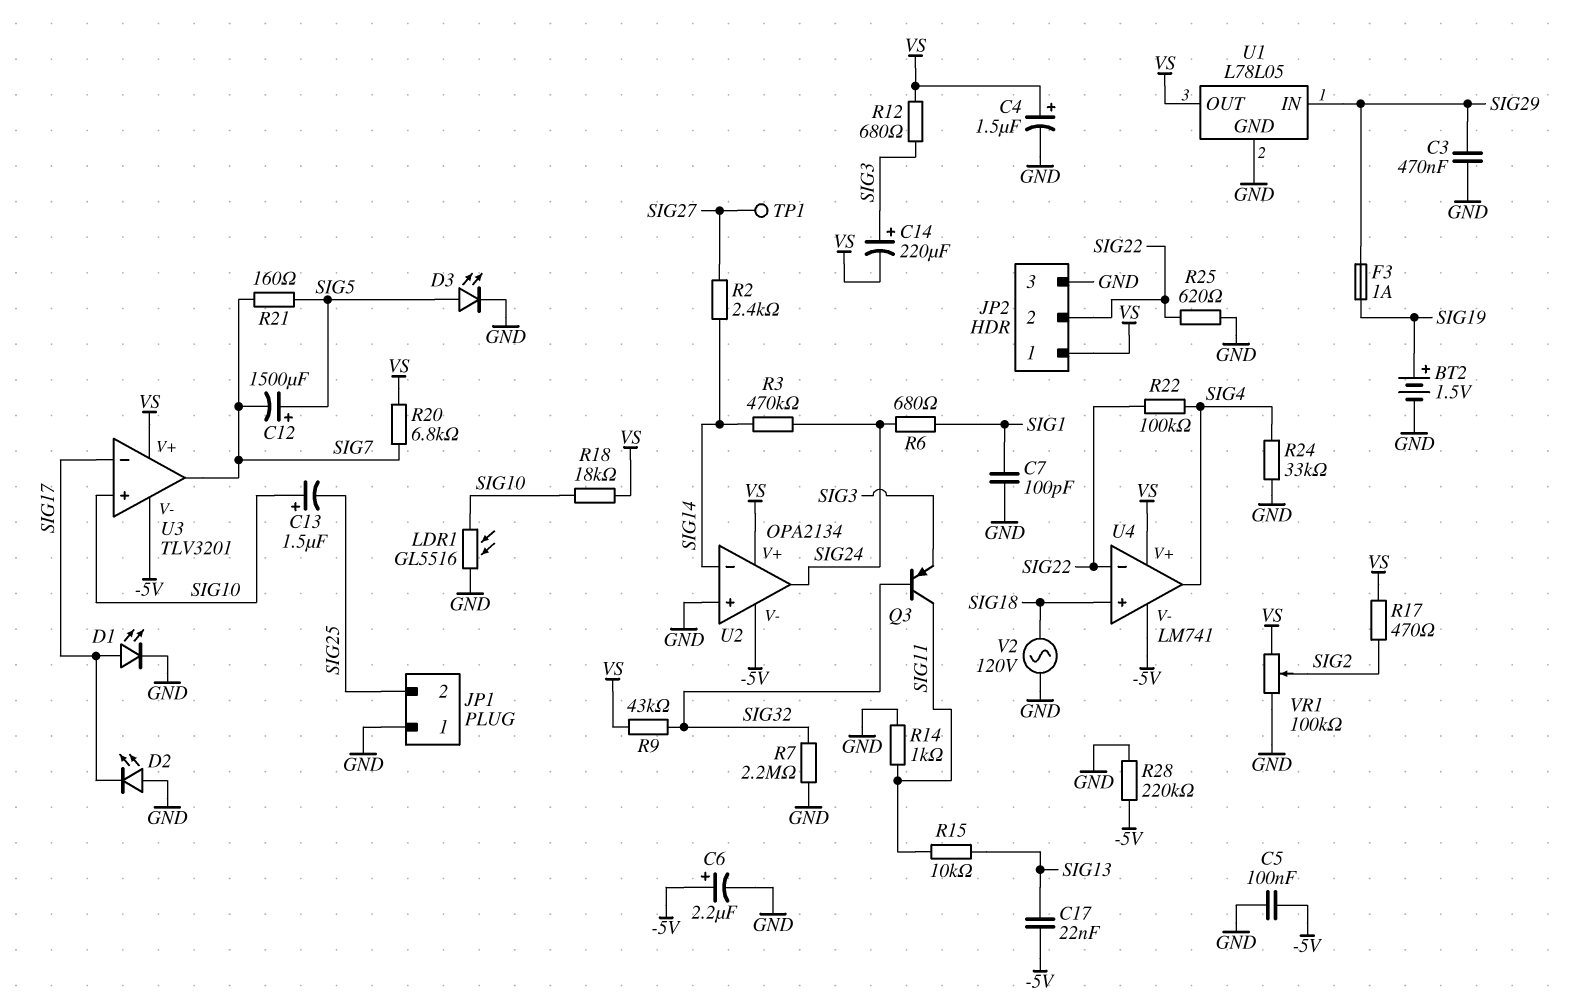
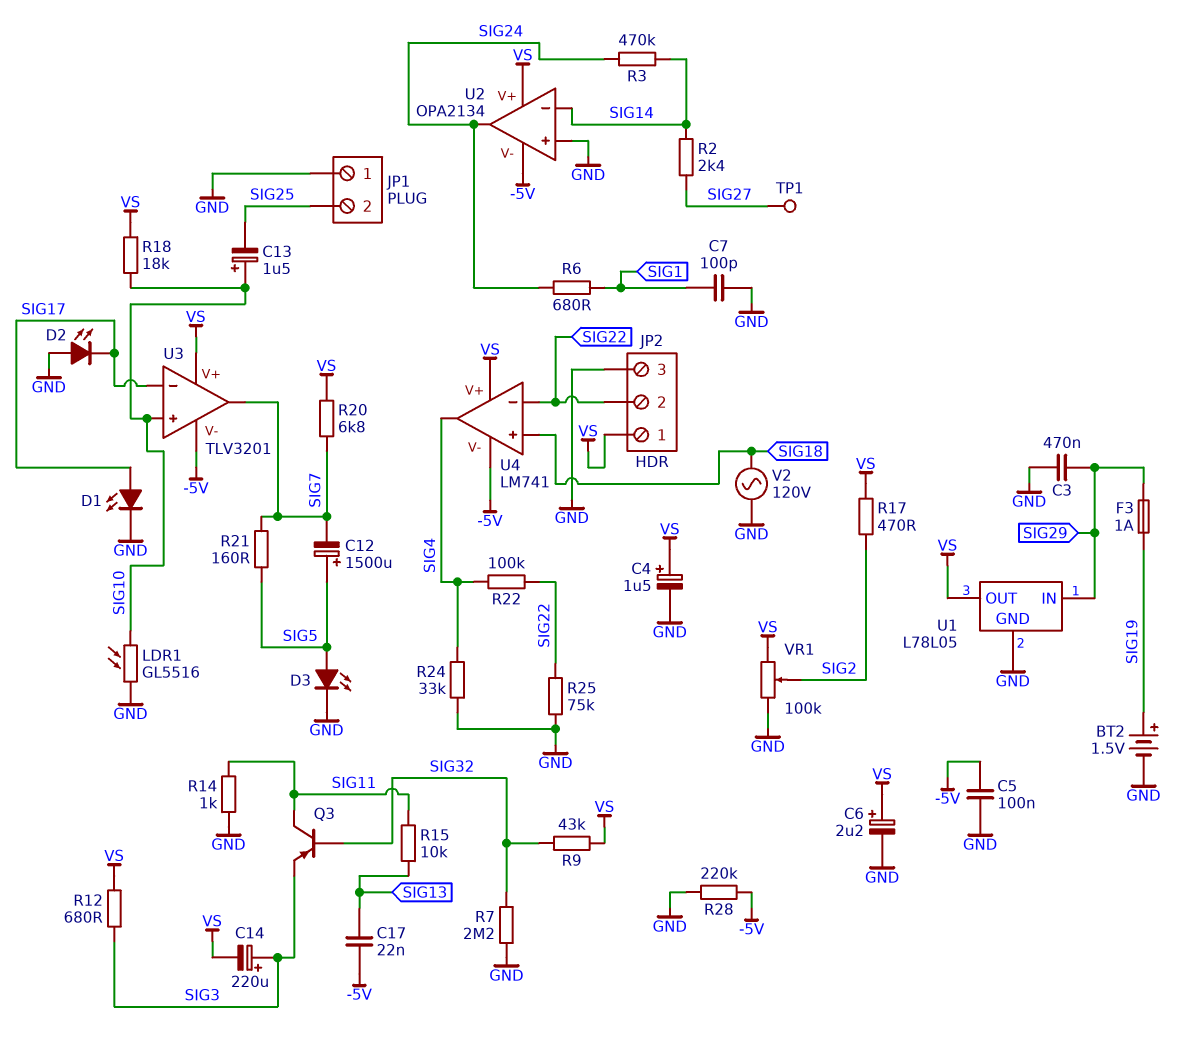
C6: 2.2uF (plus -5V, minus GND) -> 2.2uF (plus VS, minus GND)
R25: 620 (GND, SIG22) -> 75k (GND, SIG22)

